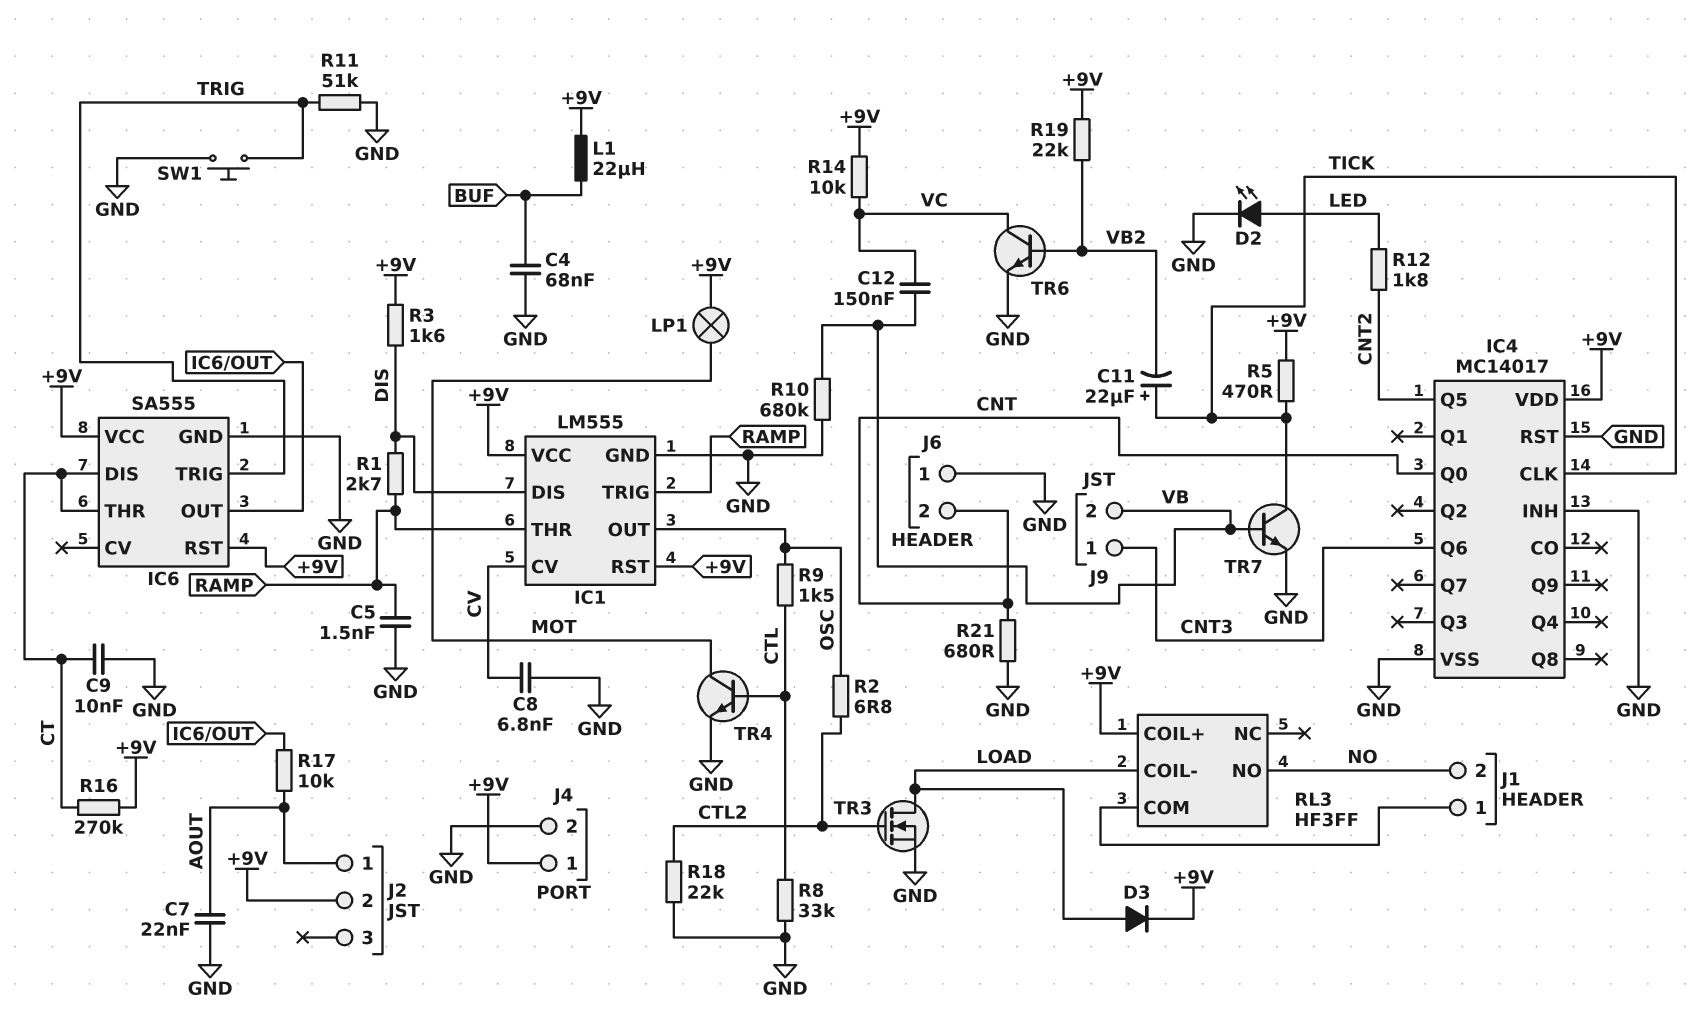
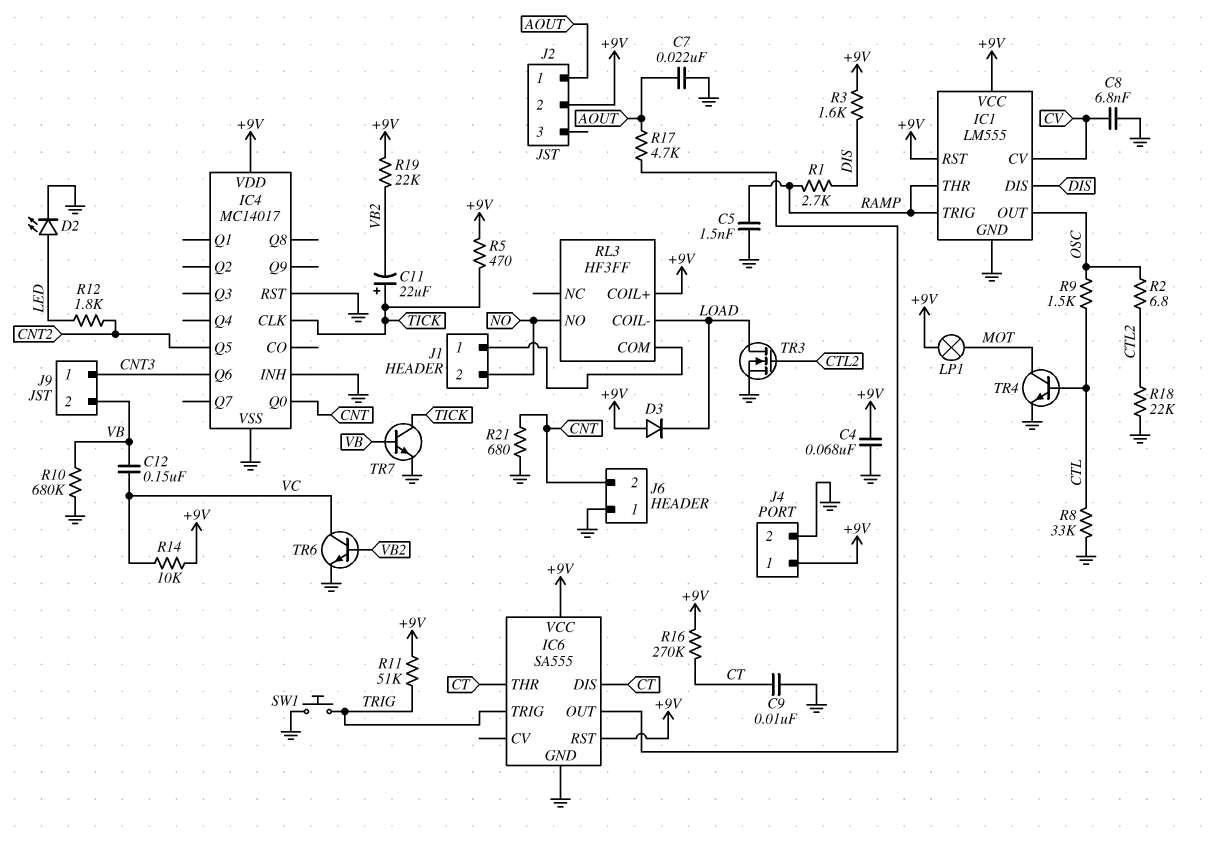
C4: 68nF (BUF, GND) -> 68nF (+9V, GND)
D3: diode (A LOAD, K +9V) -> diode (A +9V, K LOAD)
L1: 22uH (+9V, BUF) -> none
R11: 51k (GND, TRIG) -> 51k (+9V, TRIG)
R17: 10k (AOUT, IC6/OUT) -> 4.7k (AOUT, IC6/OUT)

